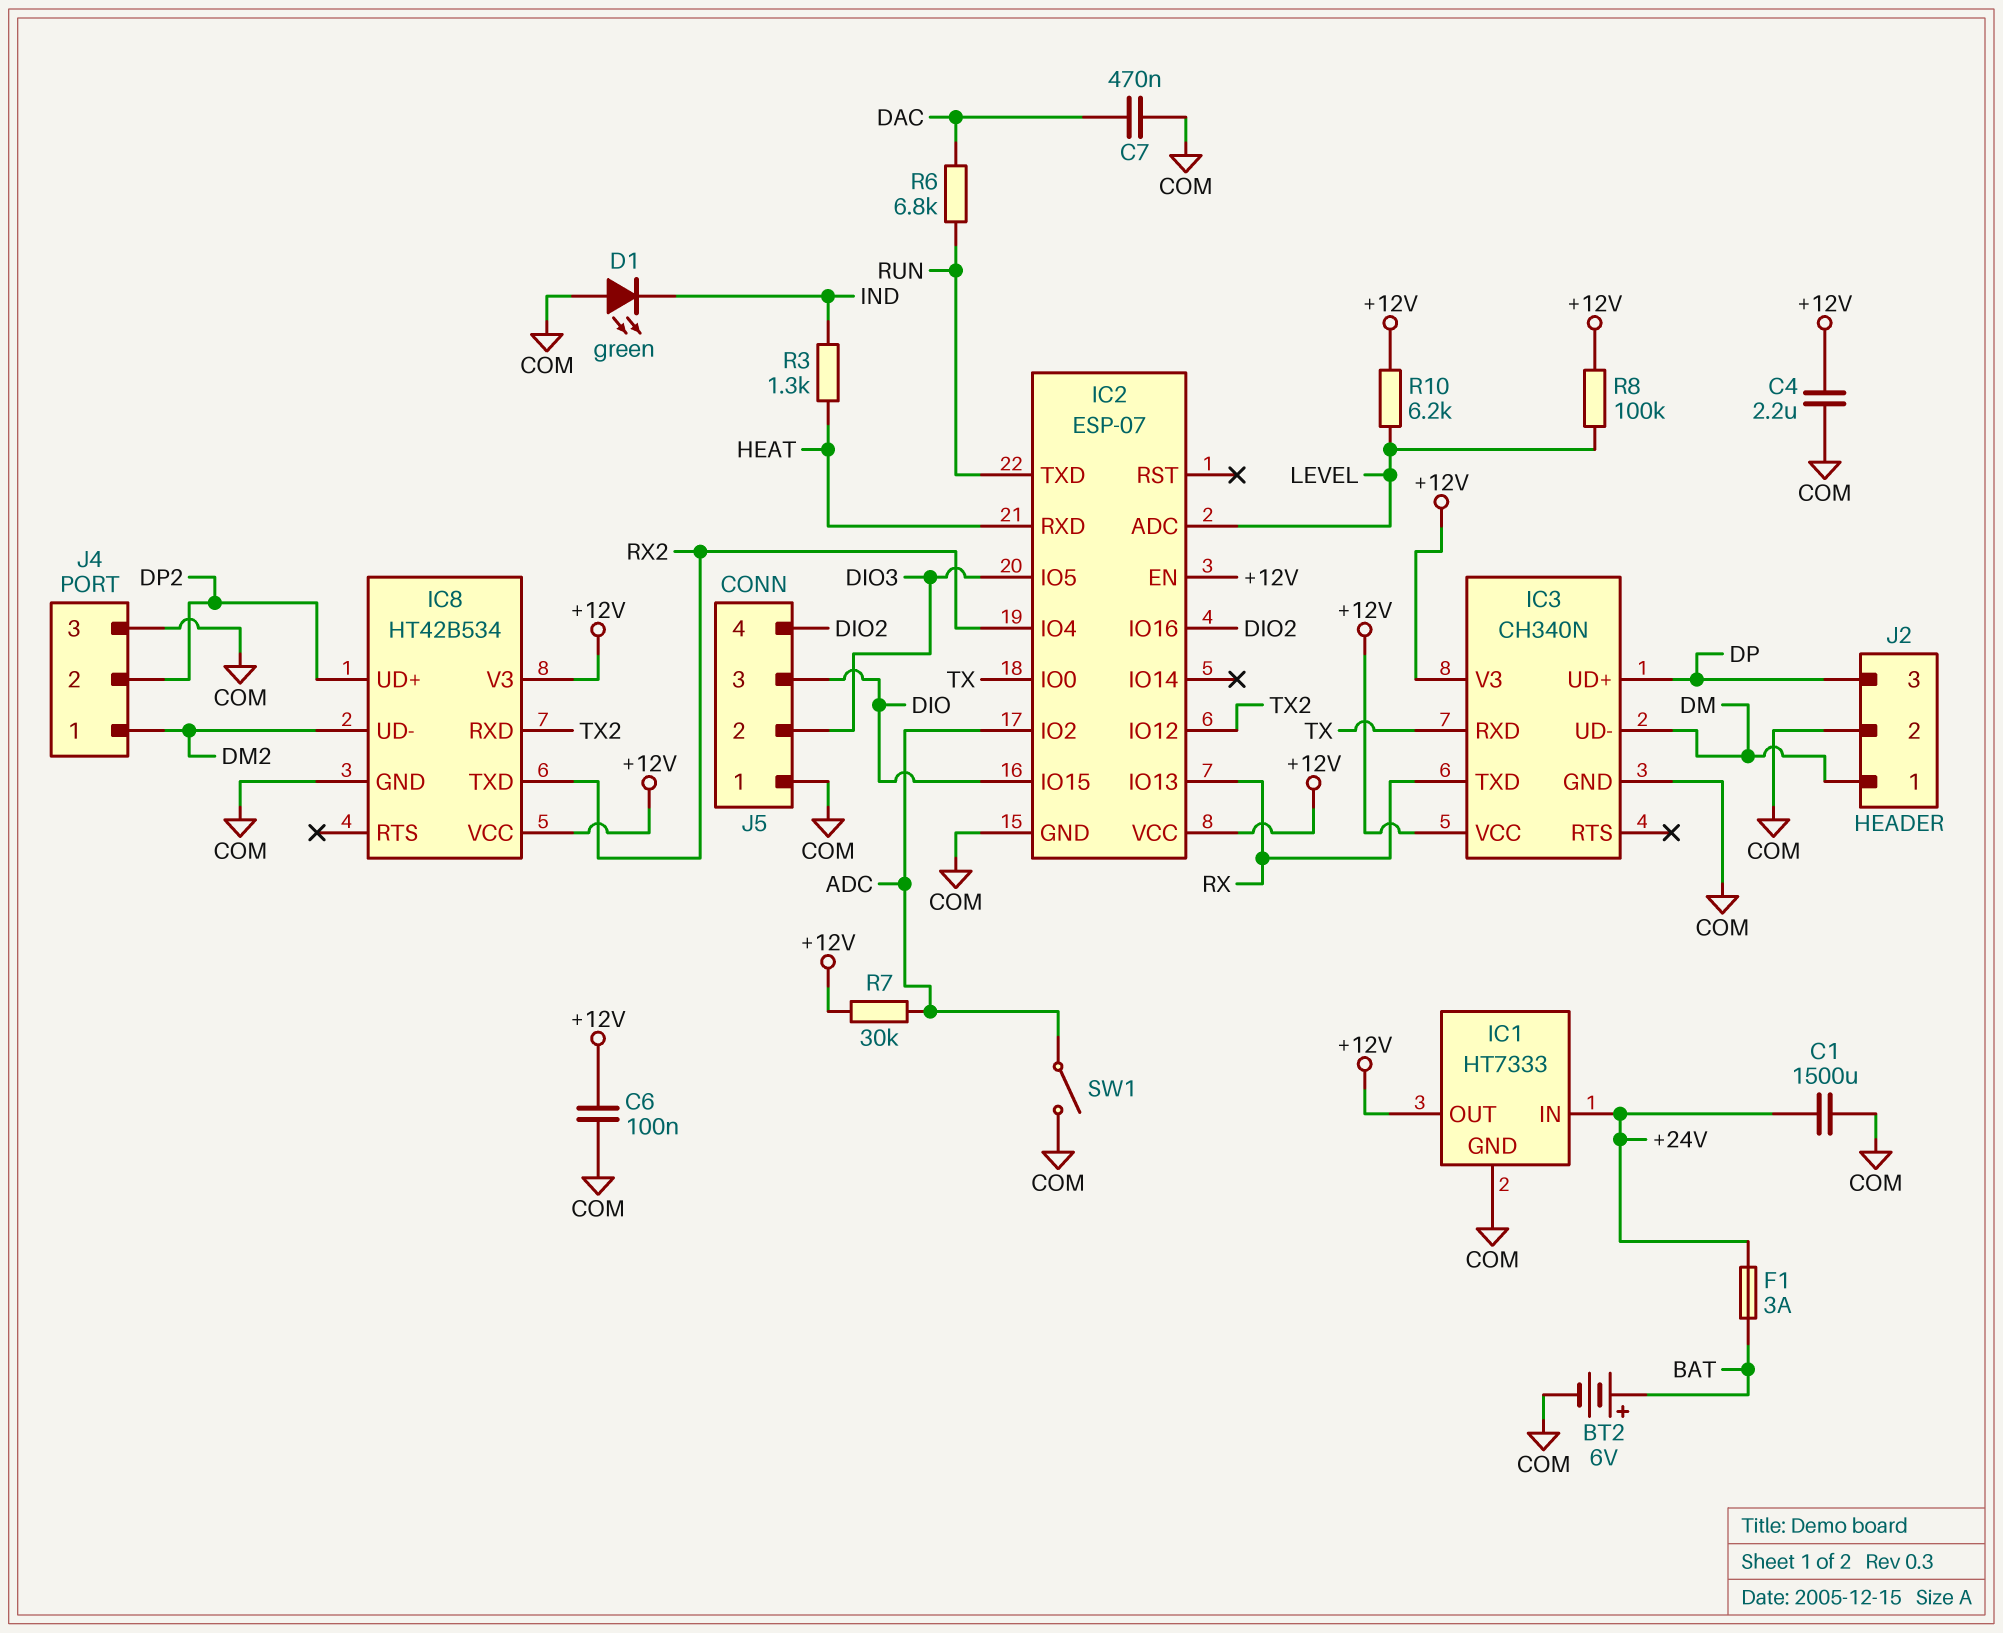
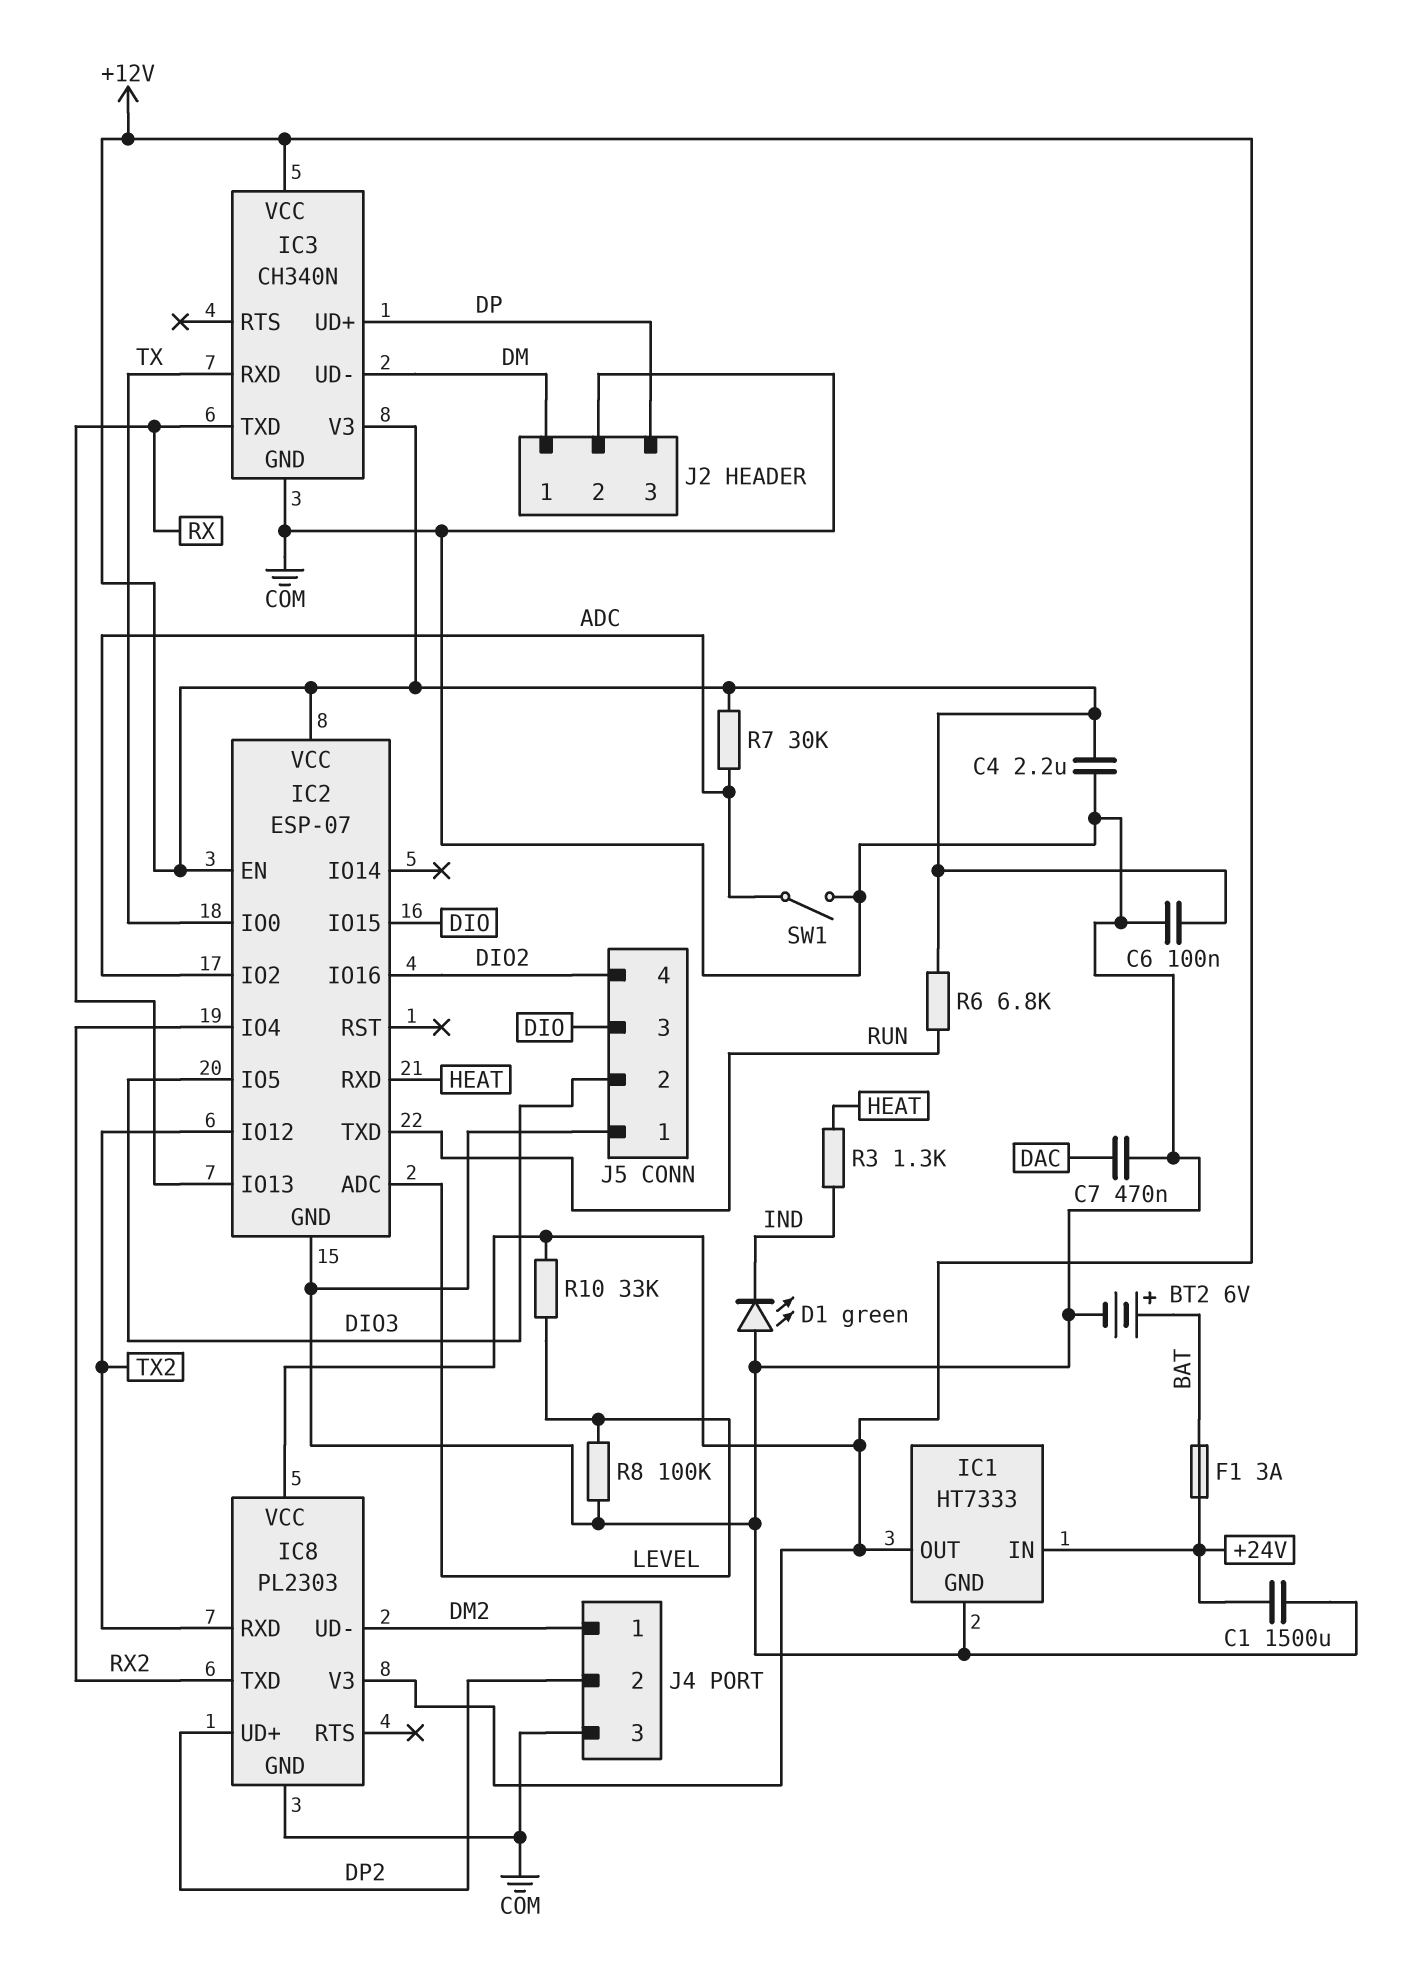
IC8: HT42B534 -> PL2303
R6: 6.8k (DAC, RUN) -> 6.8k (+12V, RUN)
R8: 100k (+12V, LEVEL) -> 100k (COM, LEVEL)
R10: 6.2k (+12V, LEVEL) -> 33k (+12V, LEVEL)

